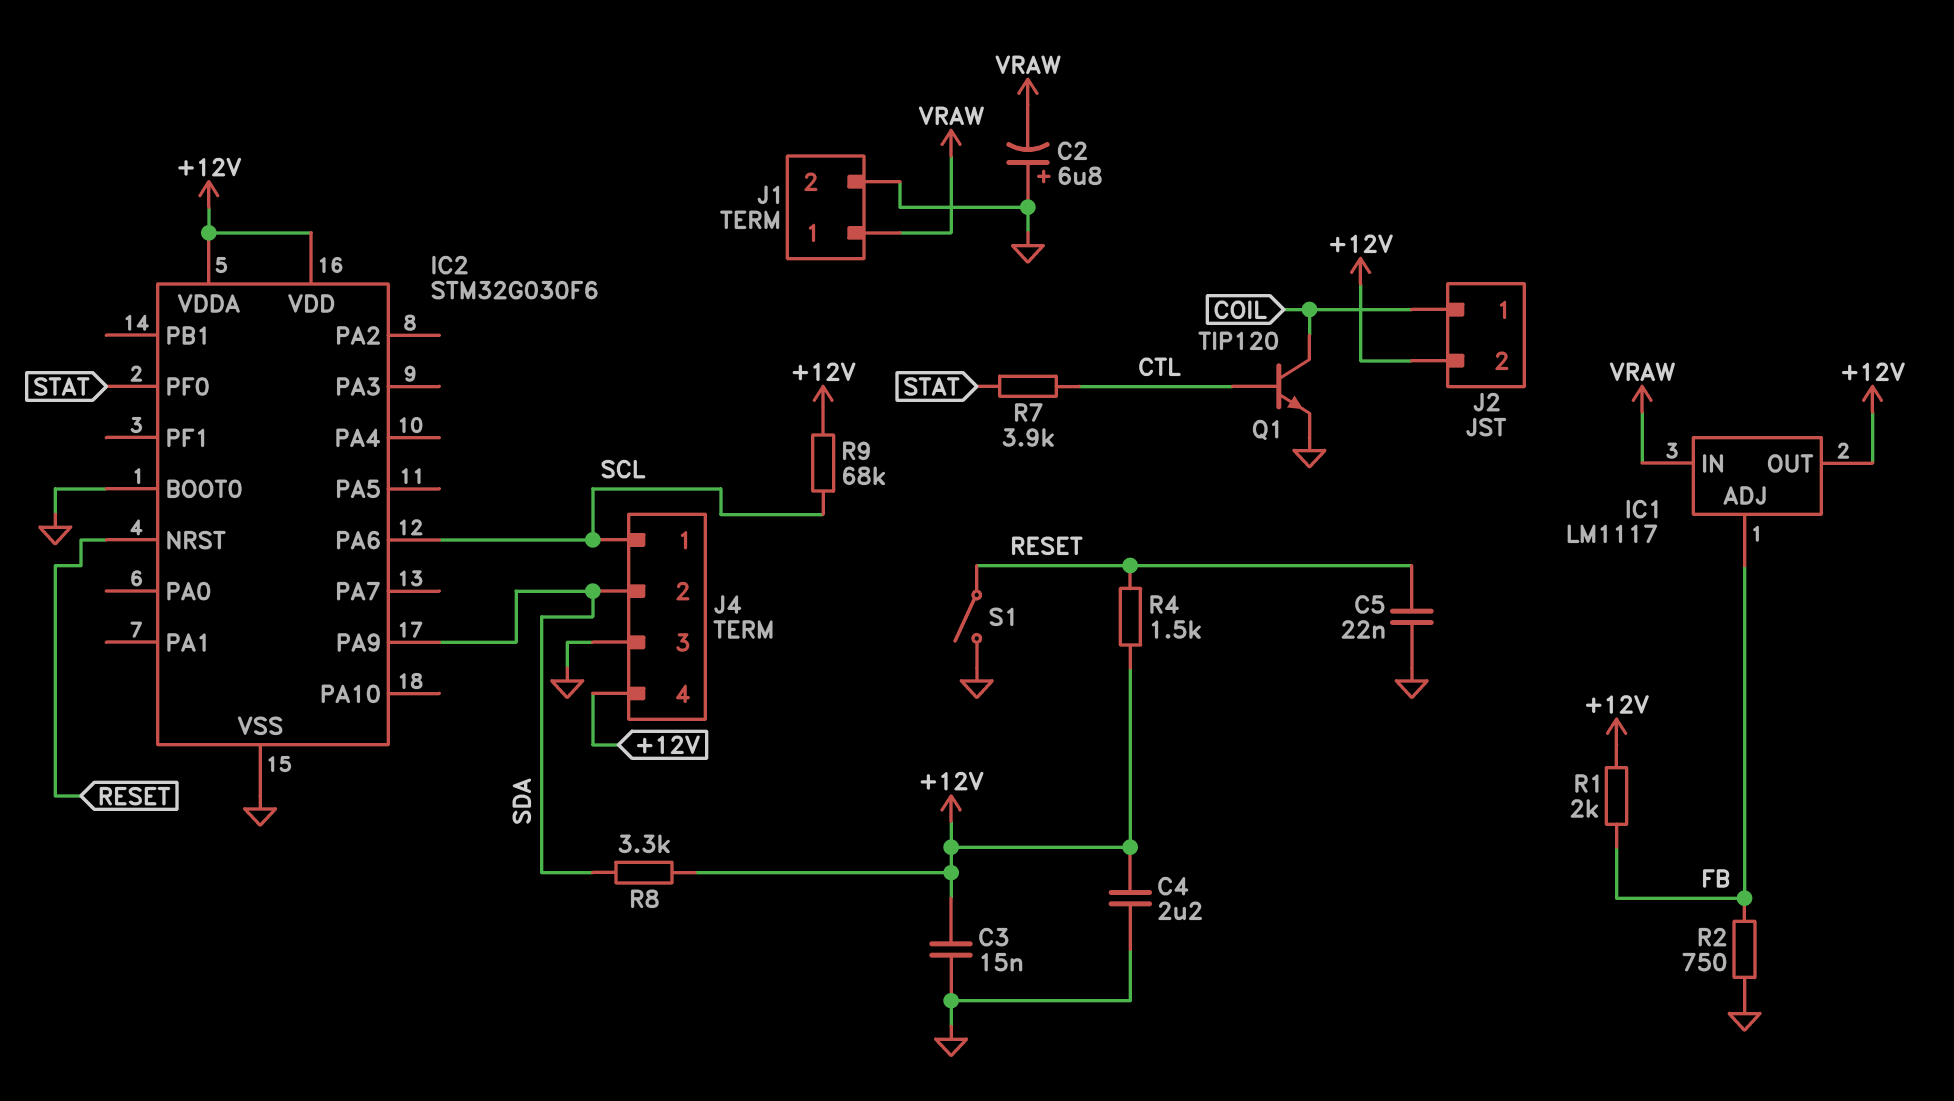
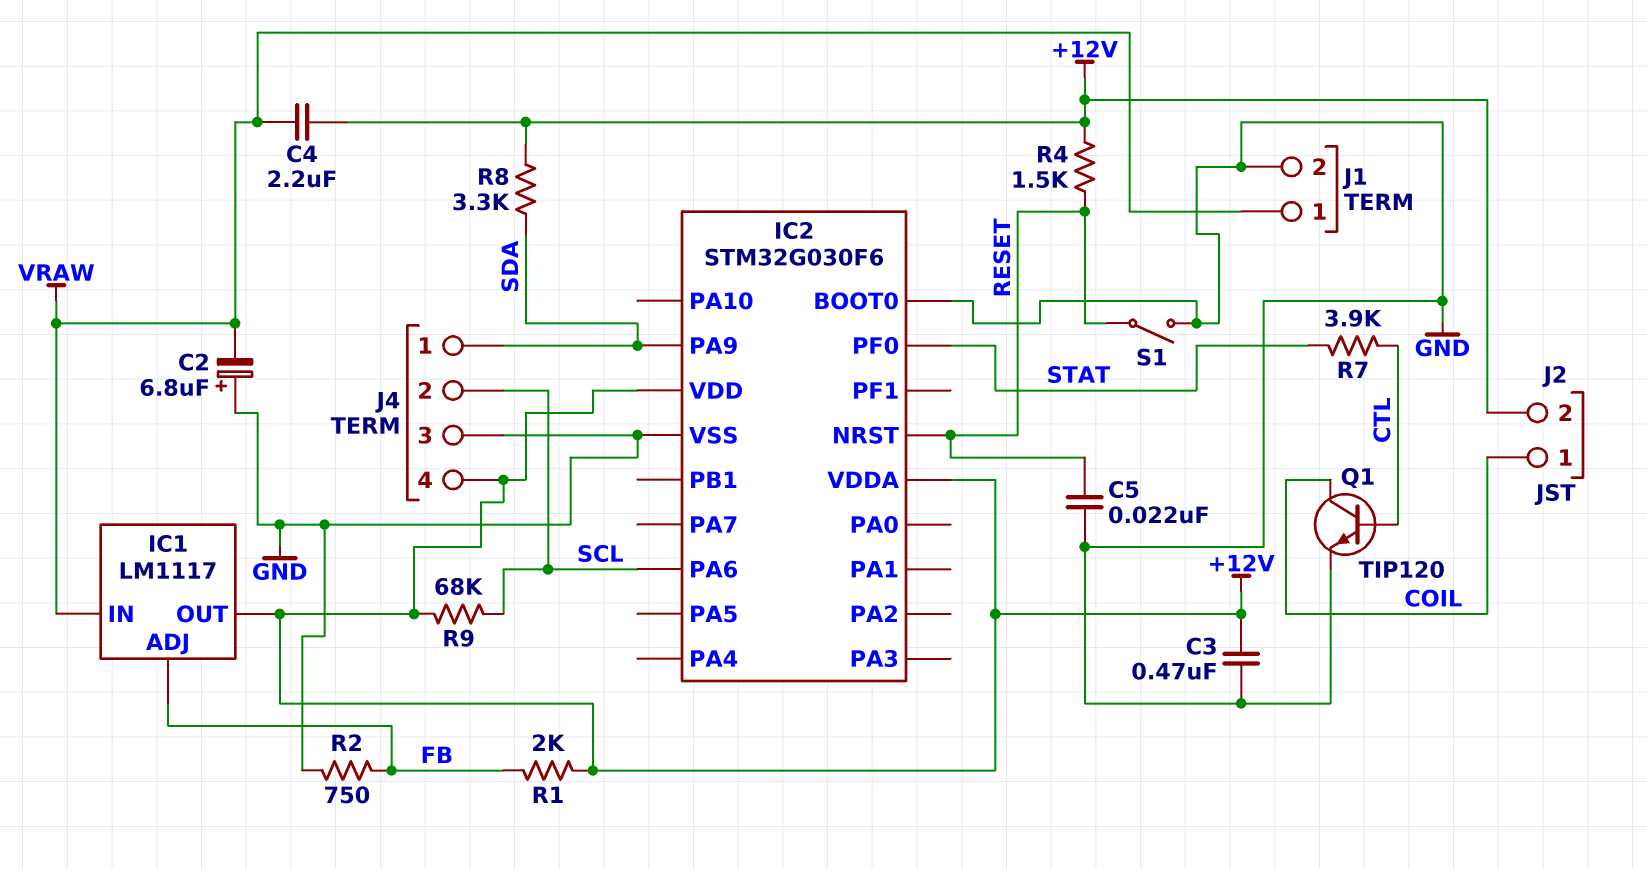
C3: 15nF (+12V, GND) -> 470nF (+12V, GND)
C4: 2.2uF (+12V, GND) -> 2.2uF (+12V, VRAW)
J4 pin 1: SCL -> SDA
J4 pin 2: SDA -> SCL

